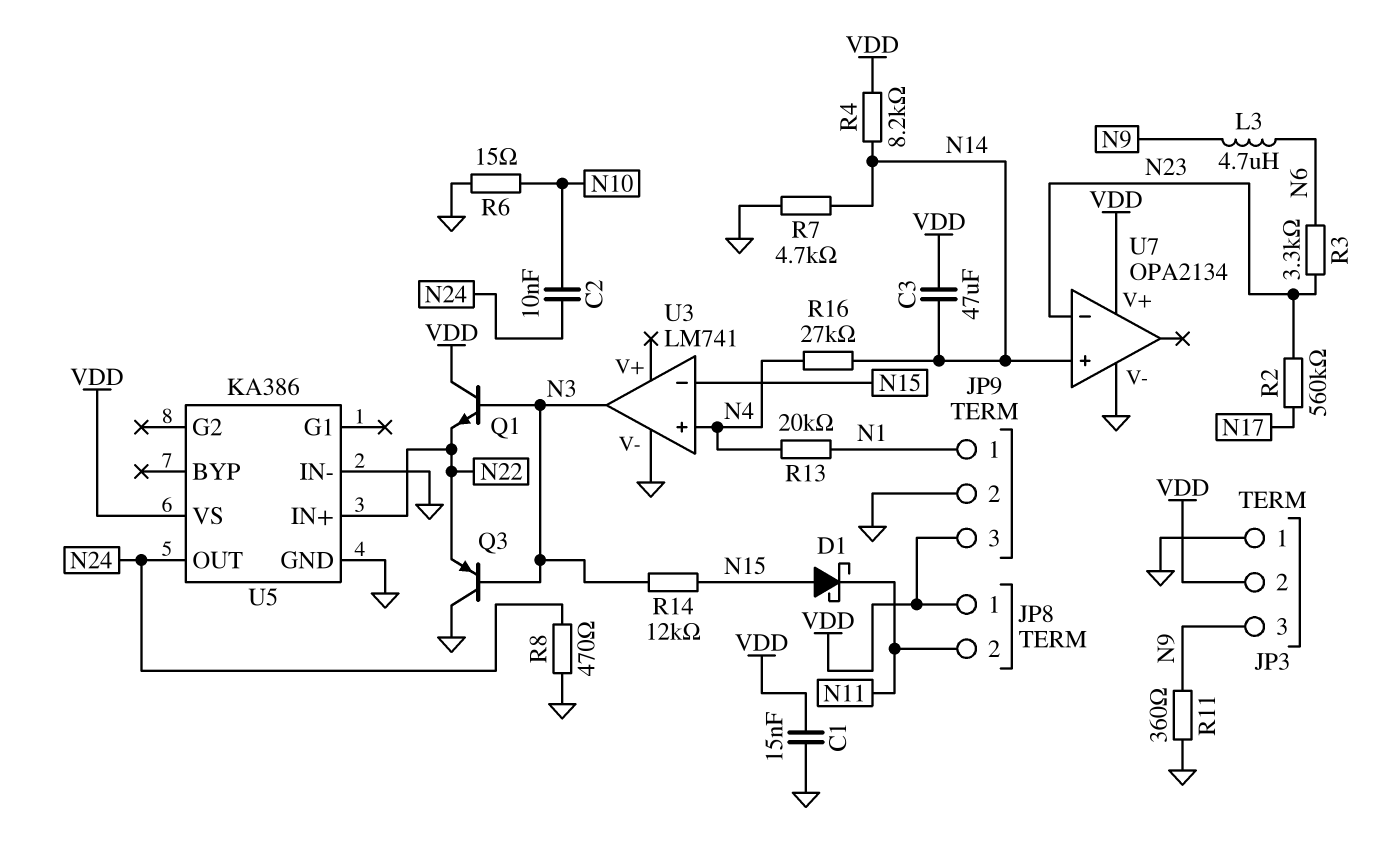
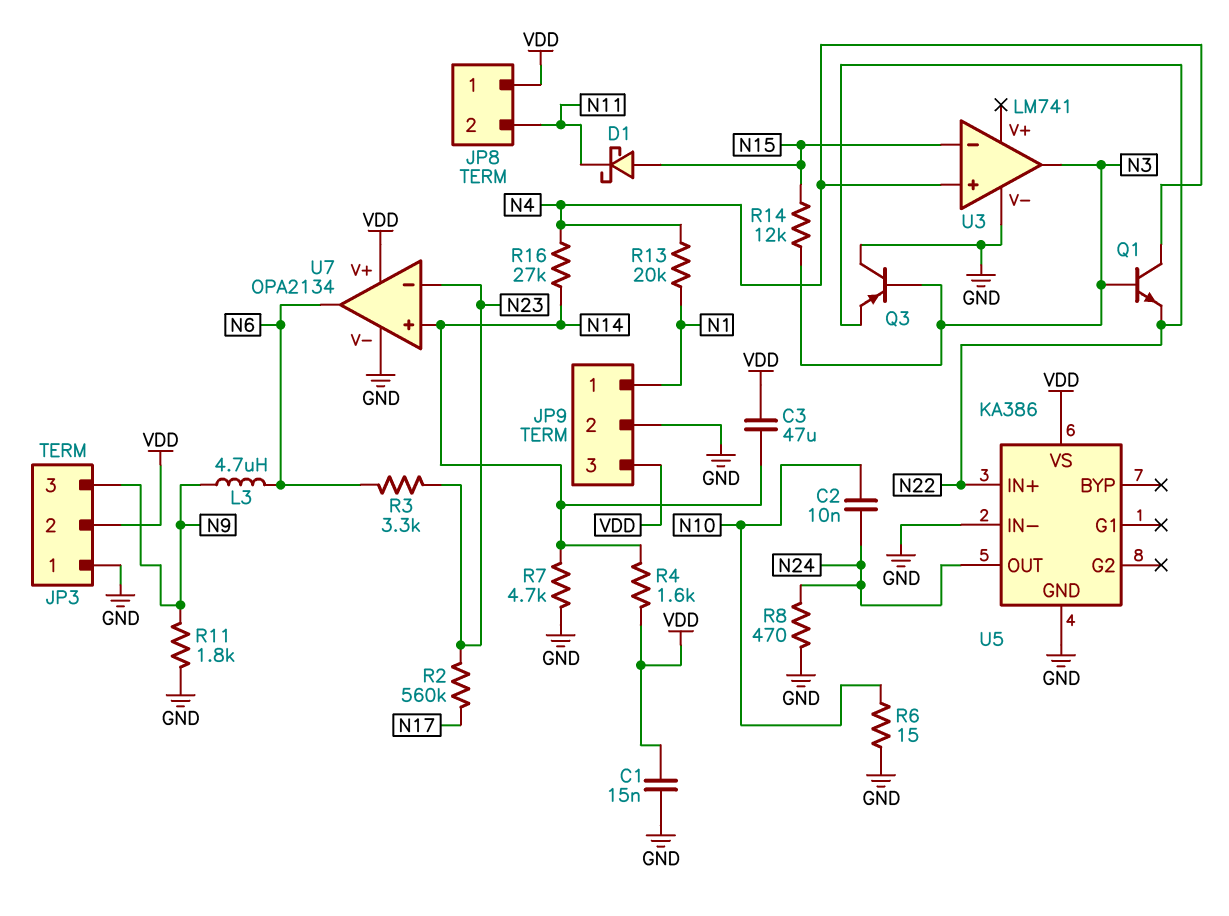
Q1: NPN (B N3, C VDD, E N22) -> NPN (B N3, C N4, E N22)
R4: 8.2k (N14, VDD) -> 1.6k (N14, VDD)
R11: 360 (GND, N9) -> 1.8k (GND, N9)
U7 pin out: none -> N6

